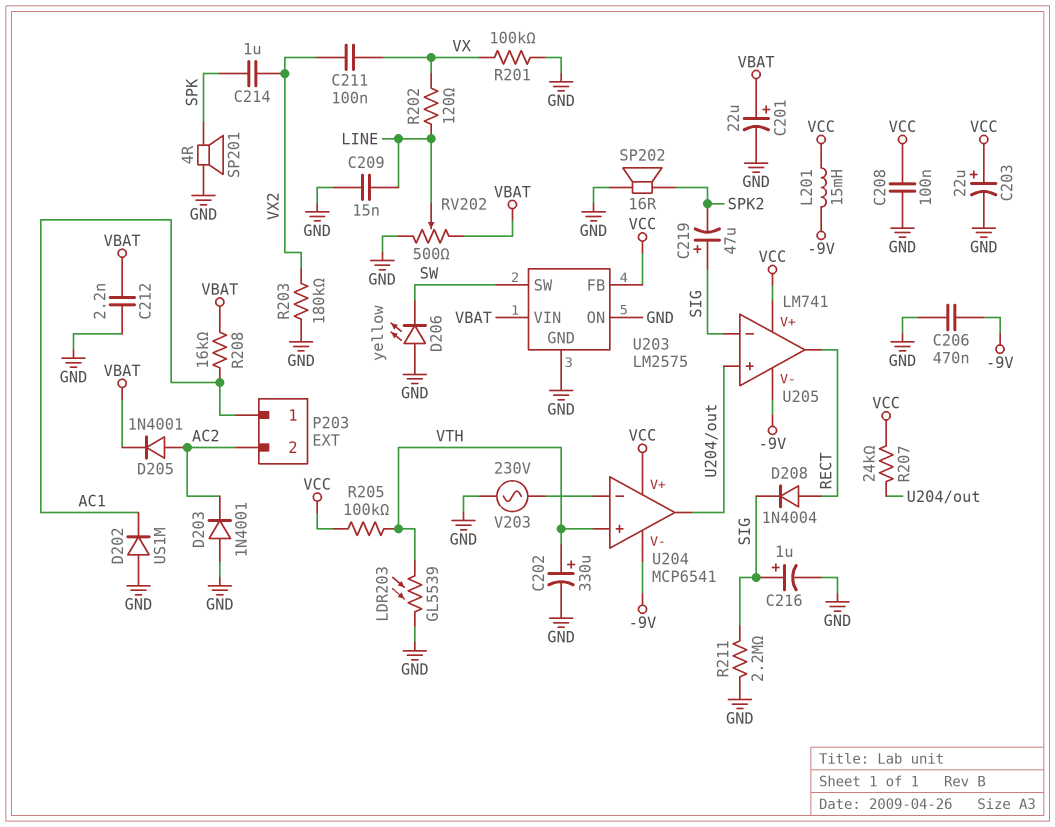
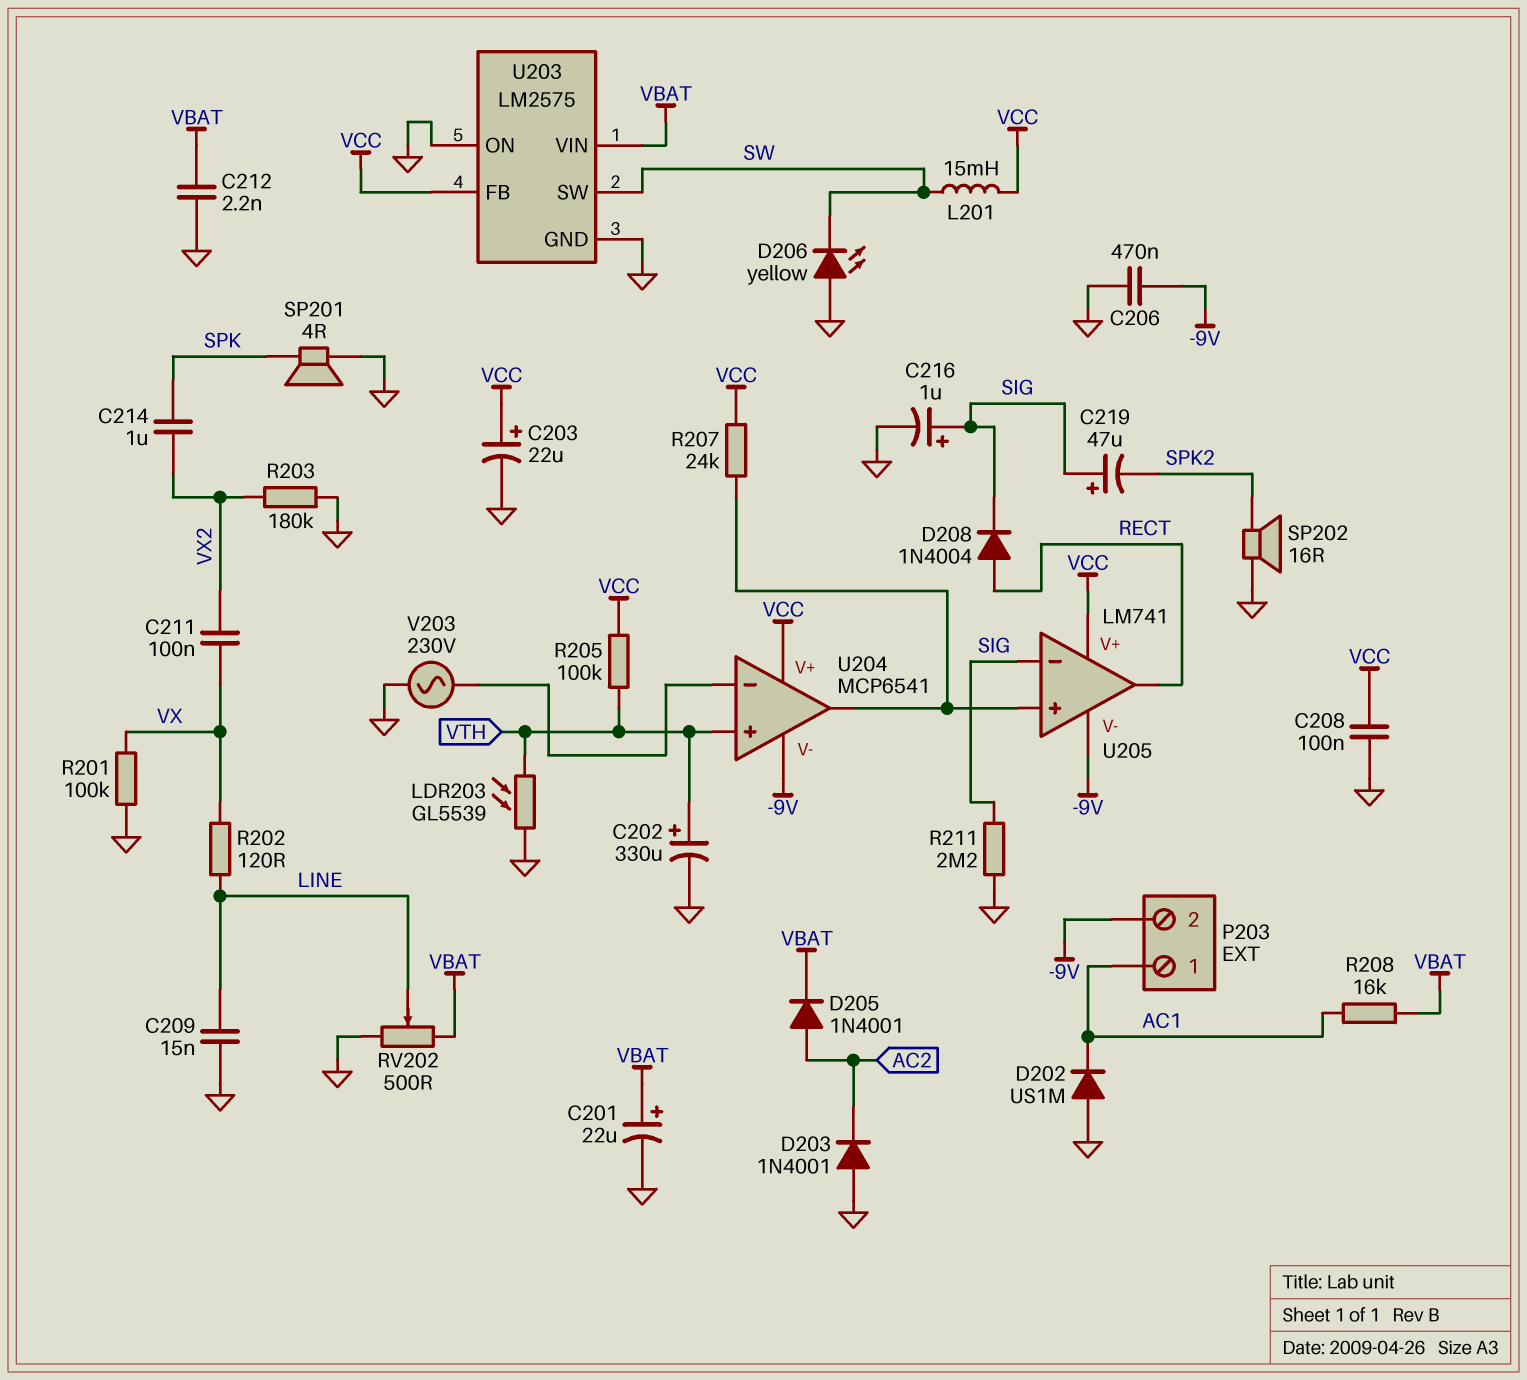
L201: 15mH (-9V, VCC) -> 15mH (SW, VCC)
P203 pin 2: AC2 -> -9V

